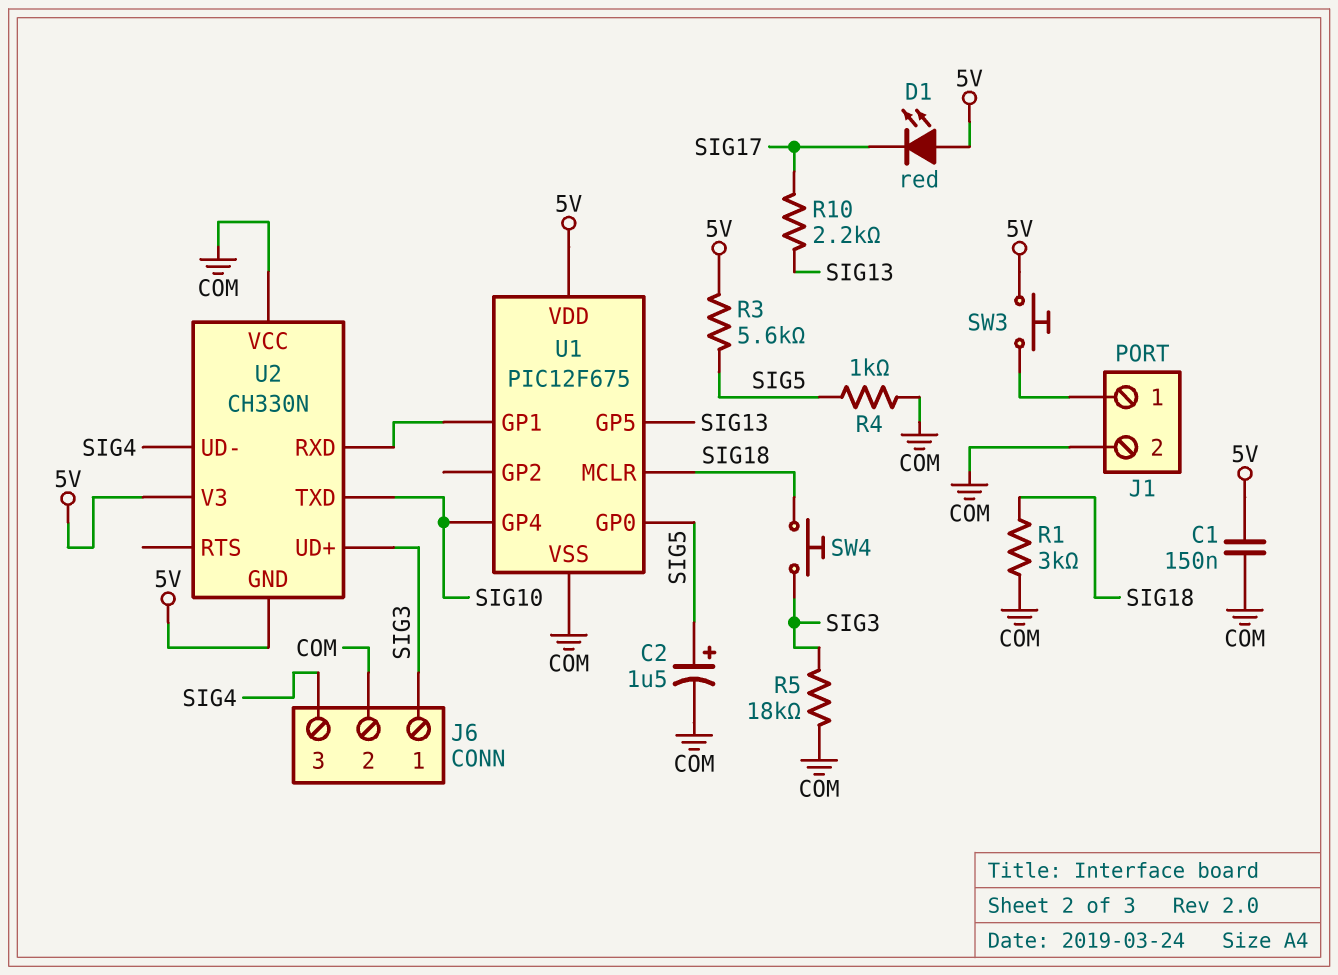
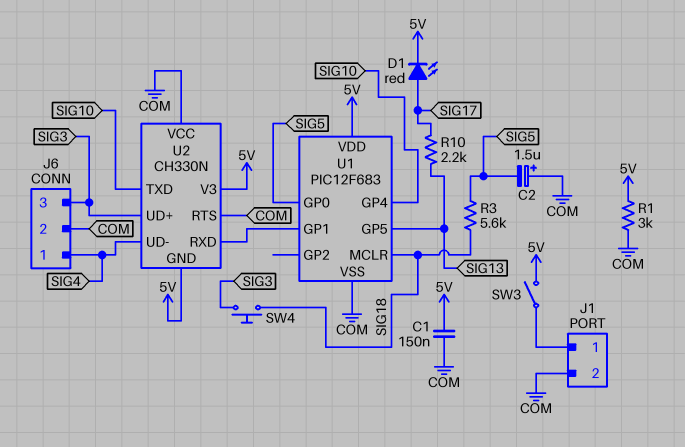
C2: 1.5uF (plus SIG5, minus COM) -> 1.5uF (plus COM, minus SIG5)
D1: LED red (A 5V, K SIG17) -> LED red (A SIG17, K 5V)
J6 pin 1: SIG3 -> SIG4
J6 pin 3: SIG4 -> SIG3
R1: 3k (COM, SIG18) -> 3k (5V, COM)
R3: 5.6k (5V, SIG5) -> 5.6k (SIG5, SIG18)
R4: 1k (COM, SIG5) -> none
R5: 18k (COM, SIG3) -> none
SW3: button (5V, J1/1) -> switch (5V, J1/1)
U1: PIC12F675 -> PIC12F683
U2 pin RTS: none -> COM

